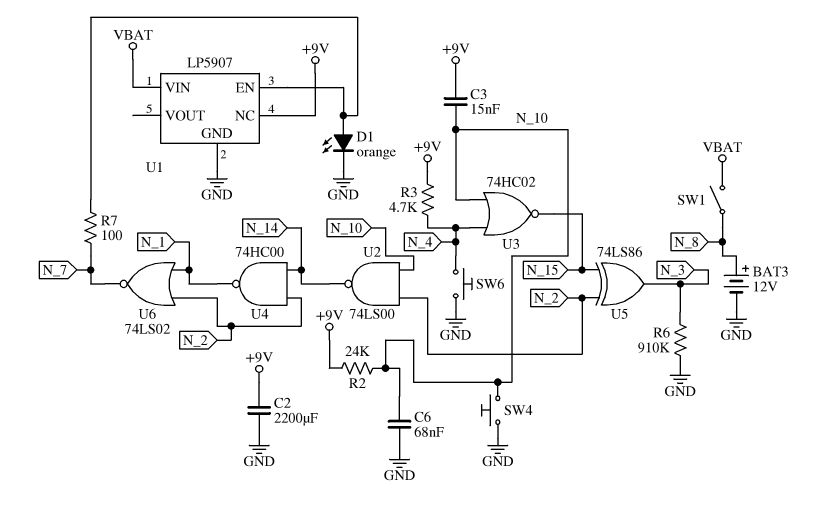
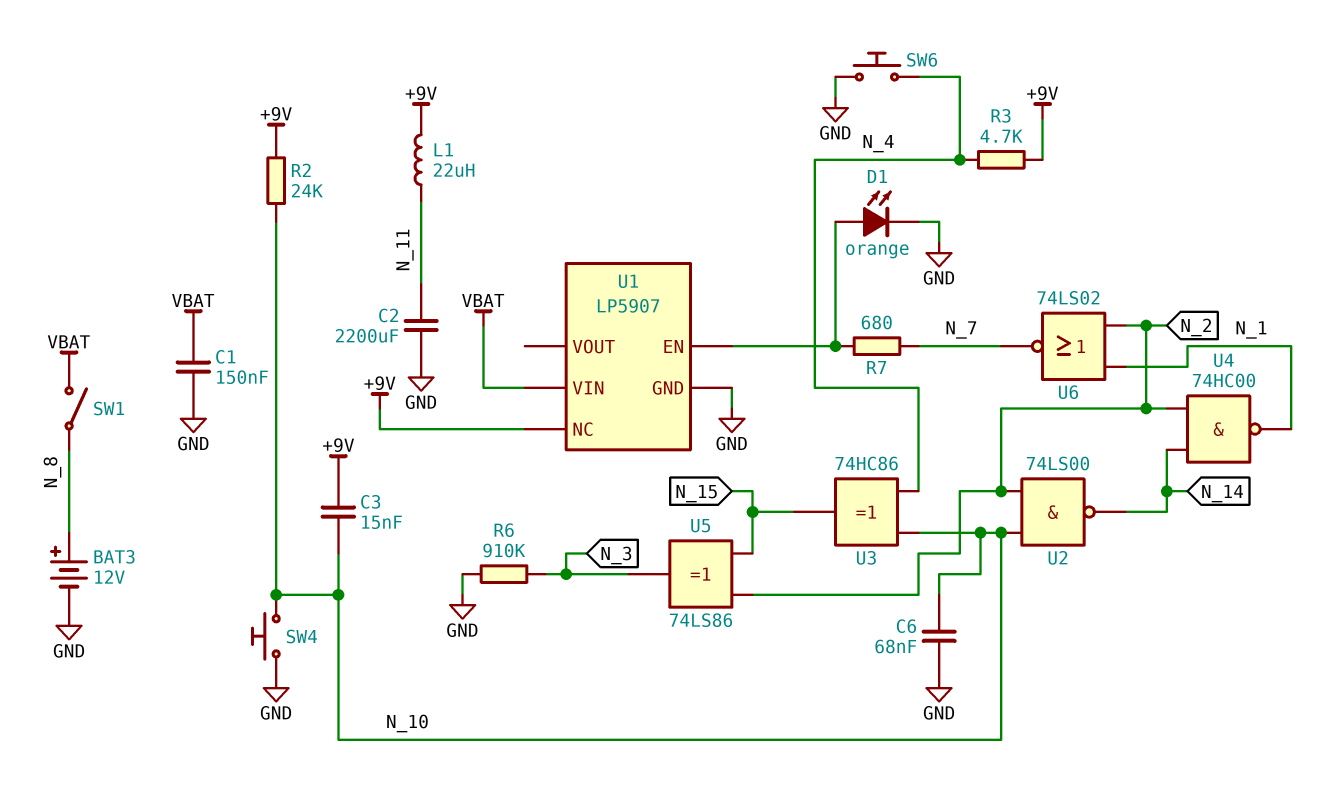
C1: none -> 150nF (GND, VBAT)
C2: 2200uF (+9V, GND) -> 2200uF (GND, N_11)
L1: none -> 22uH (+9V, N_11)
R7: 100 (N_7, U1/EN) -> 680 (N_7, U1/EN)
U3: NOR 74HC02 (in N_4, in N_10, out N_15) -> XOR 74HC86 (in N_4, in N_10, out N_15)

